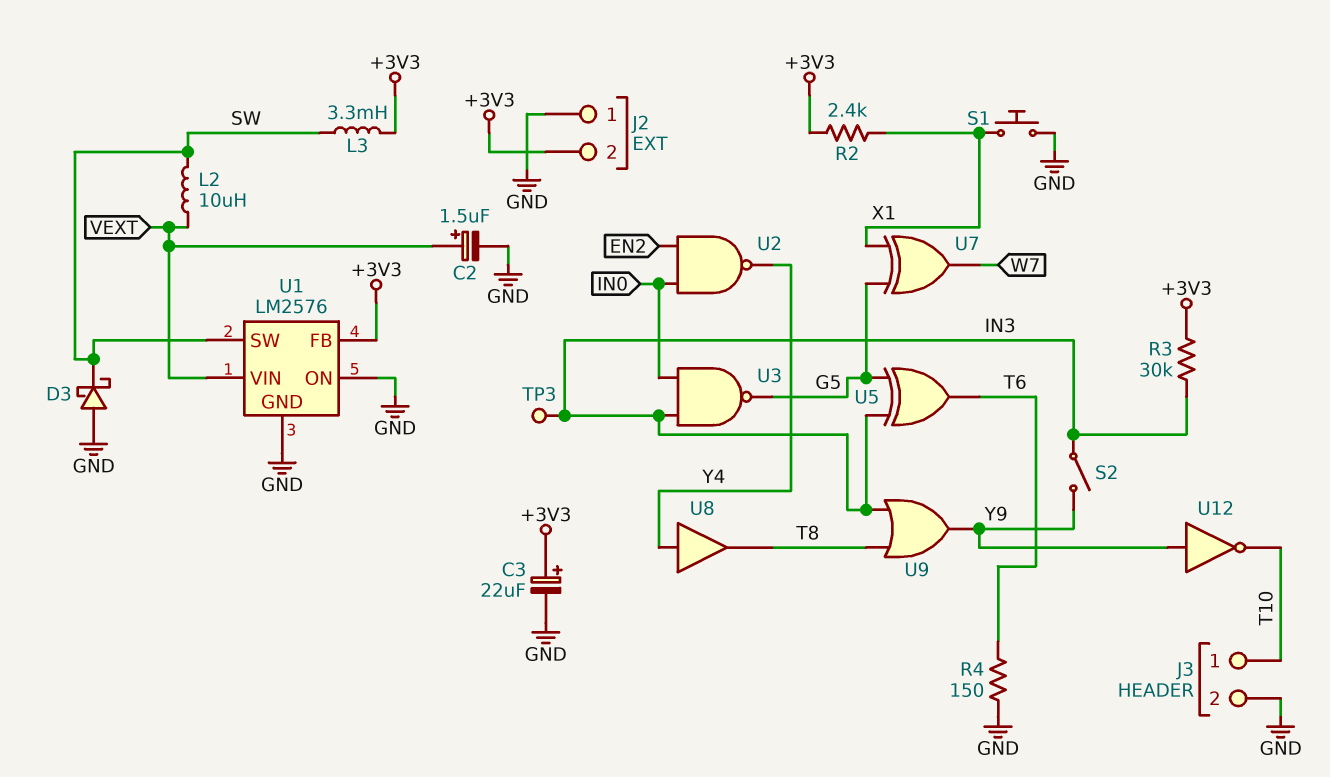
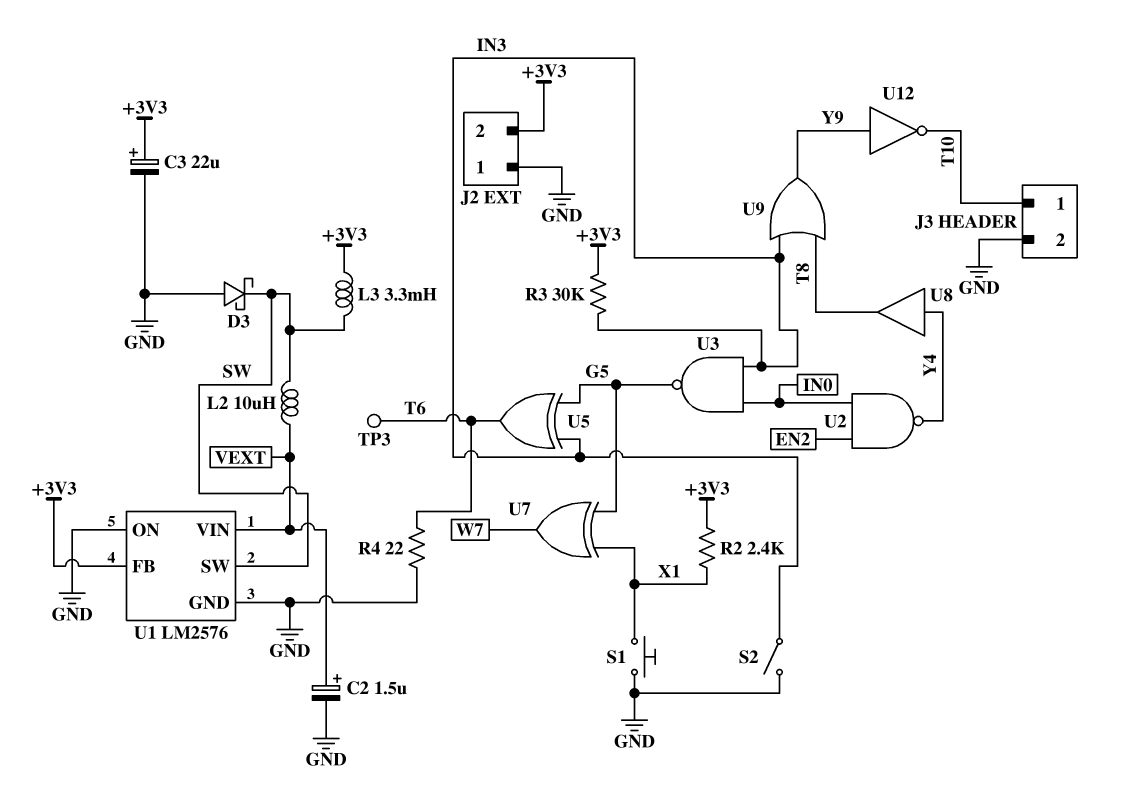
R4: 150 (GND, T6) -> 22 (GND, T6)
S2: switch (IN3, Y9) -> switch (GND, IN3)
TP3: test point (IN3) -> test point (T6)

